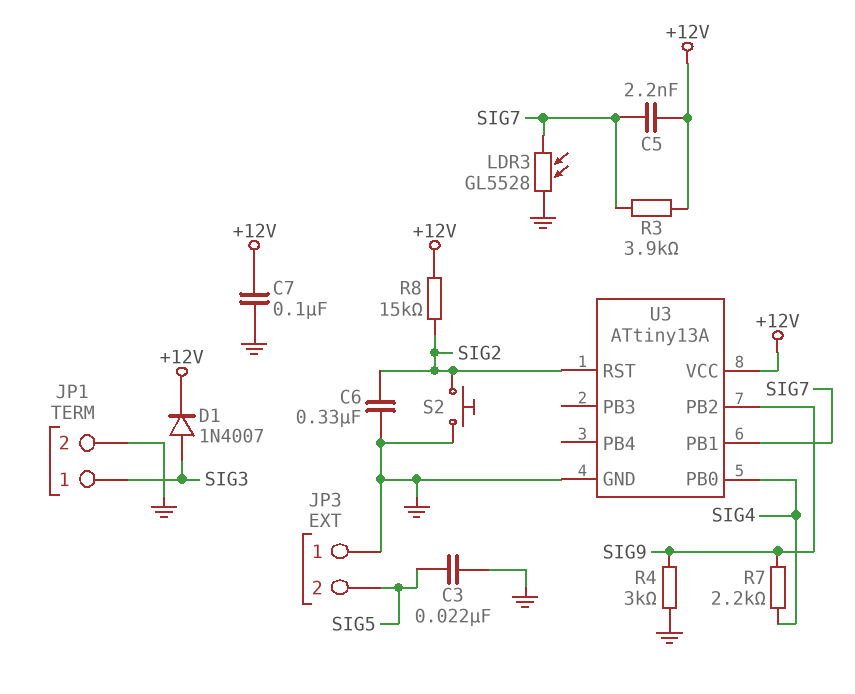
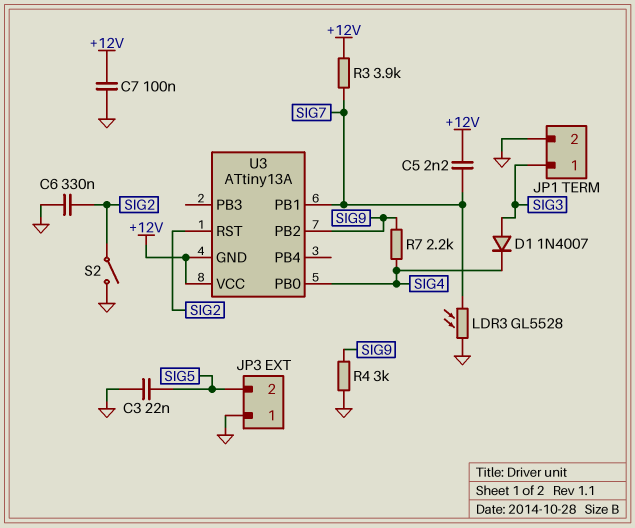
D1: diode 1N4007 (A SIG3, K +12V) -> diode 1N4007 (A SIG3, K SIG4)
R8: 15k (+12V, SIG2) -> none
S2: button (GND, SIG2) -> switch (GND, SIG2)
U3 pin GND: GND -> +12V

